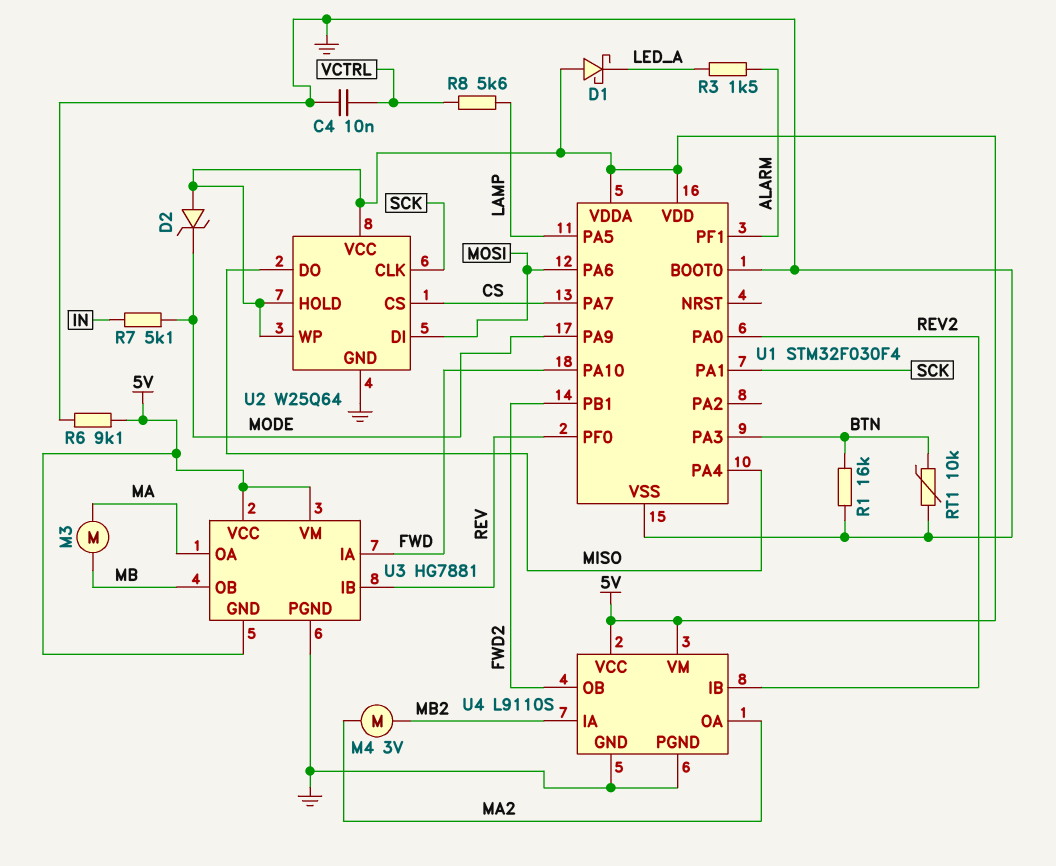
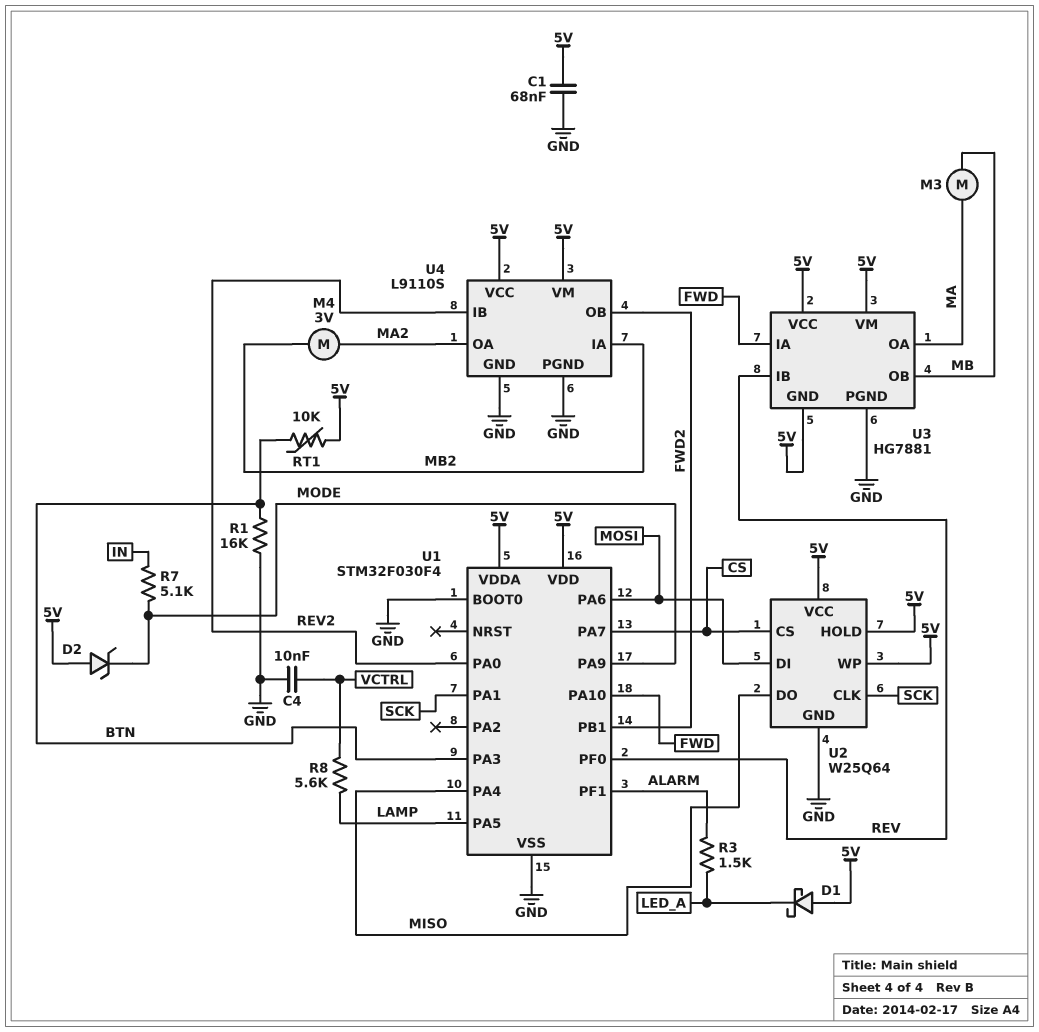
C1: none -> 68nF (5V, GND)
R6: 9.1k (5V, GND) -> none
RT1: 10k (BTN, GND) -> 10k (5V, BTN)

